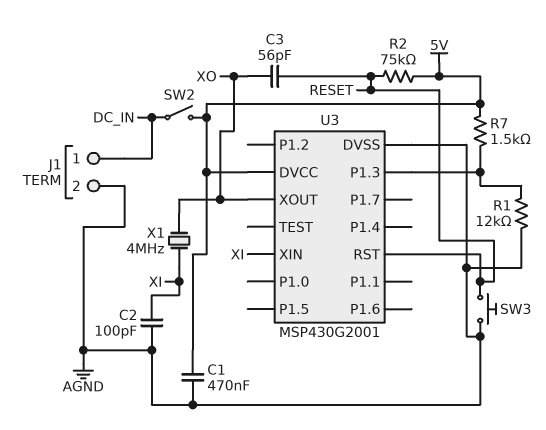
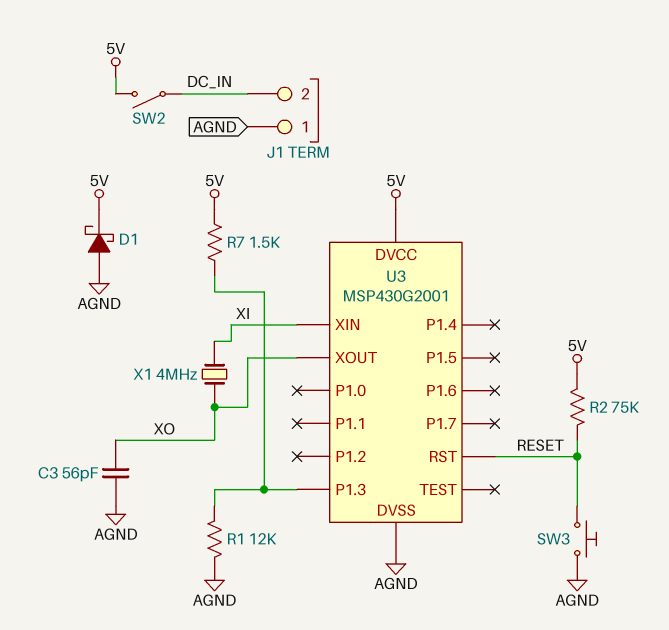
C1: 470nF (5V, AGND) -> none
C2: 100pF (AGND, XI) -> none
C3: 56pF (RESET, XO) -> 56pF (AGND, XO)
D1: none -> schottky (A AGND, K 5V)
J1 pin 1: DC_IN -> AGND
J1 pin 2: AGND -> DC_IN

